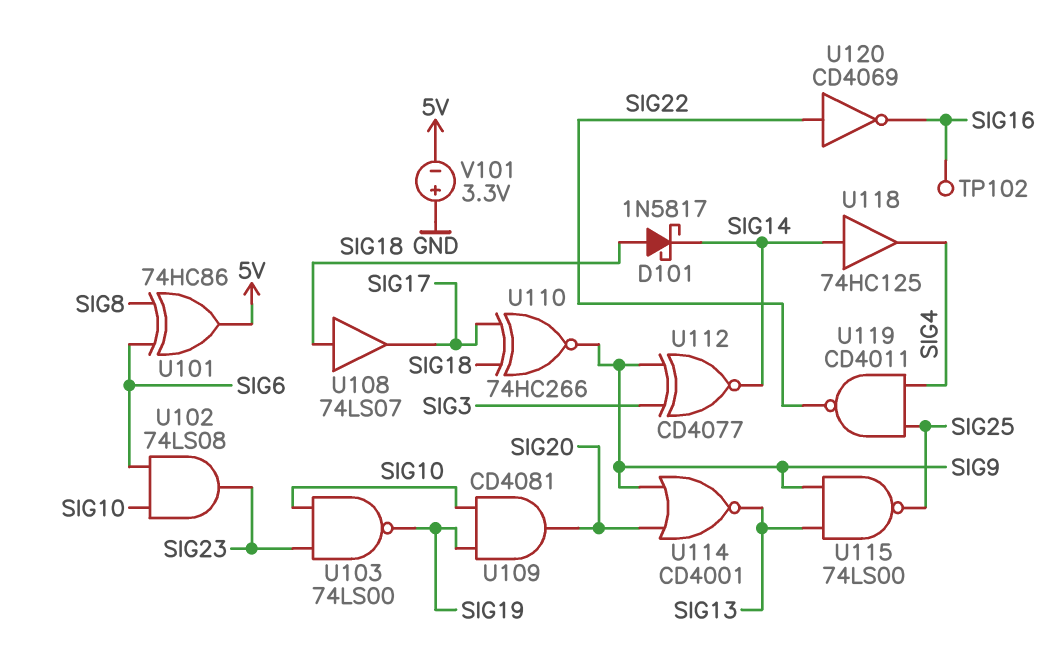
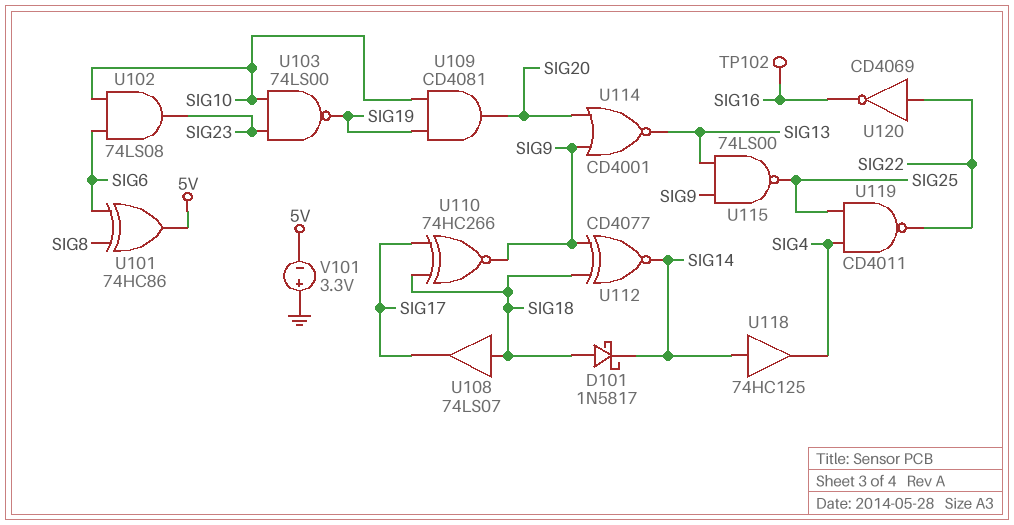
U112: XNOR CD4077 (in SIG3, in SIG9, out SIG14) -> XNOR CD4077 (in SIG9, in SIG18, out SIG14)

